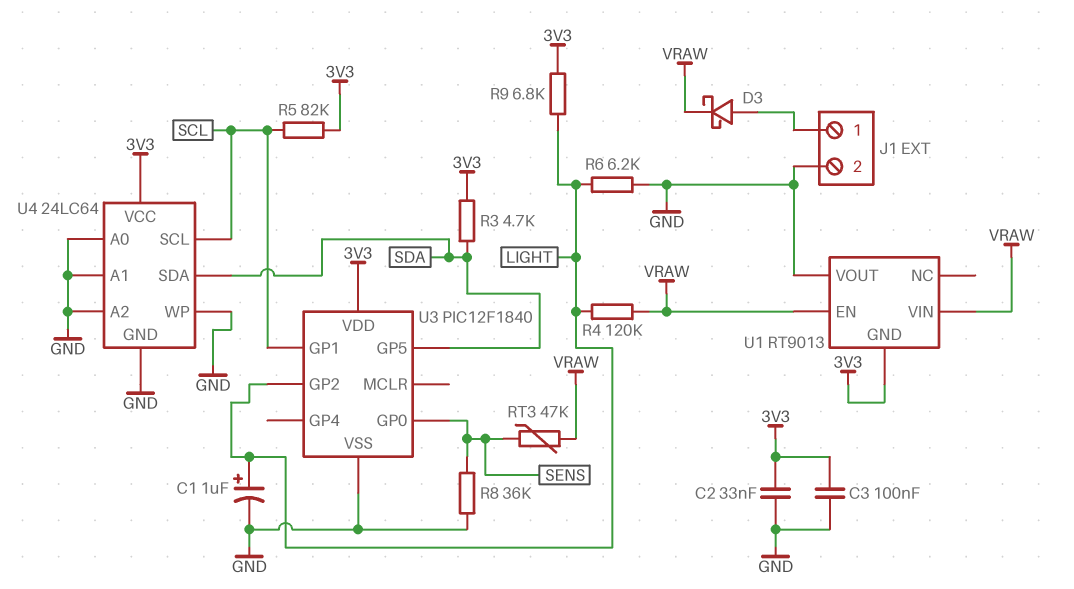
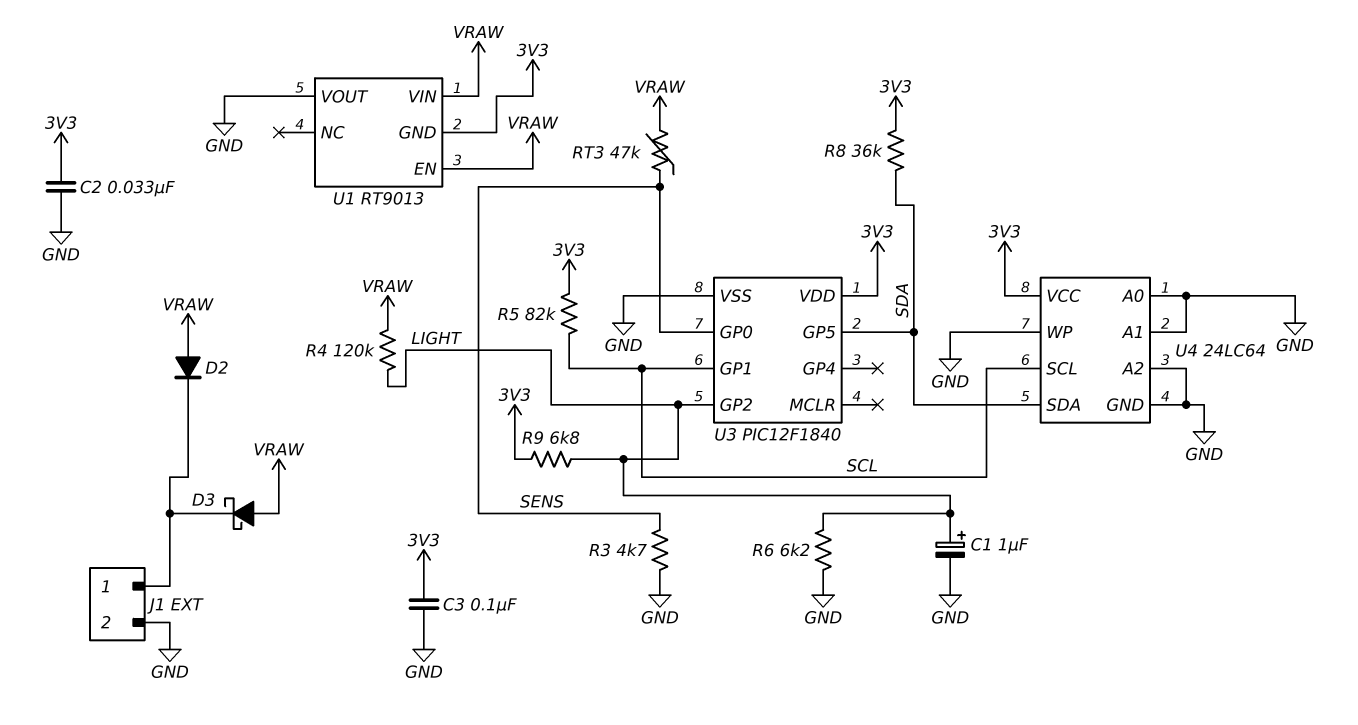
D2: none -> diode (A VRAW, K J1/1)
D3: schottky (A J1/1, K VRAW) -> schottky (A VRAW, K J1/1)
R3: 4.7k (3V3, SDA) -> 4.7k (GND, SENS)
R8: 36k (GND, SENS) -> 36k (3V3, SDA)

